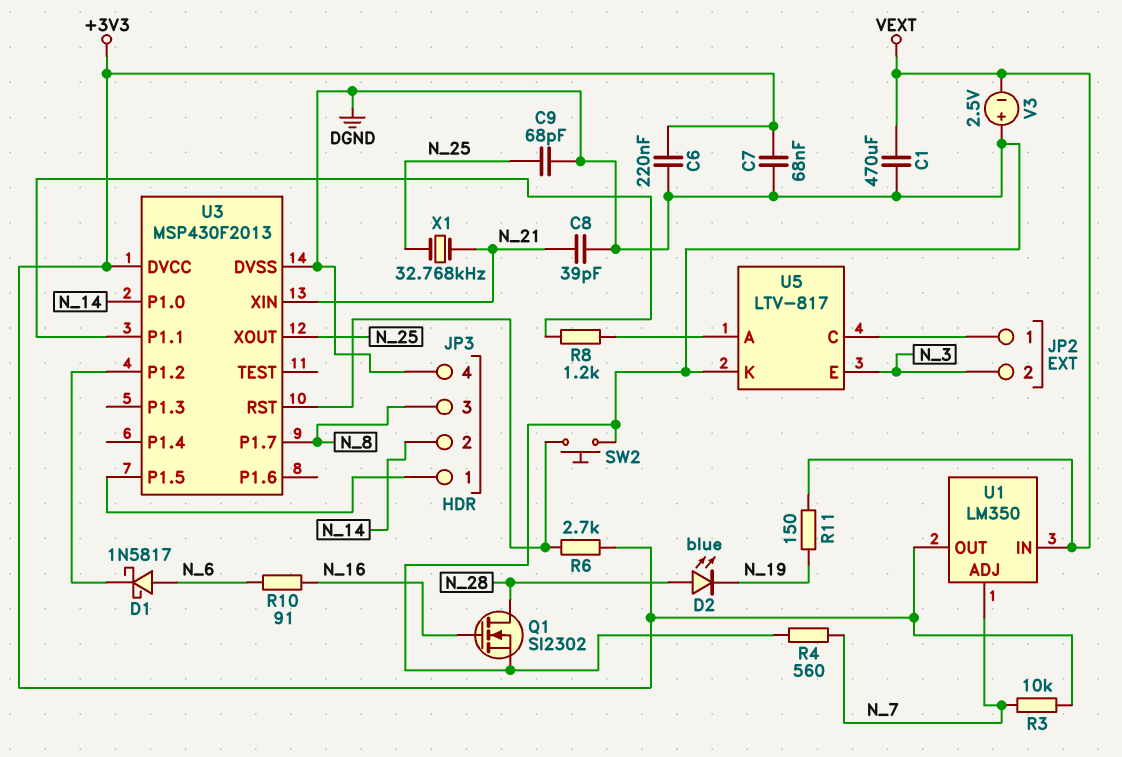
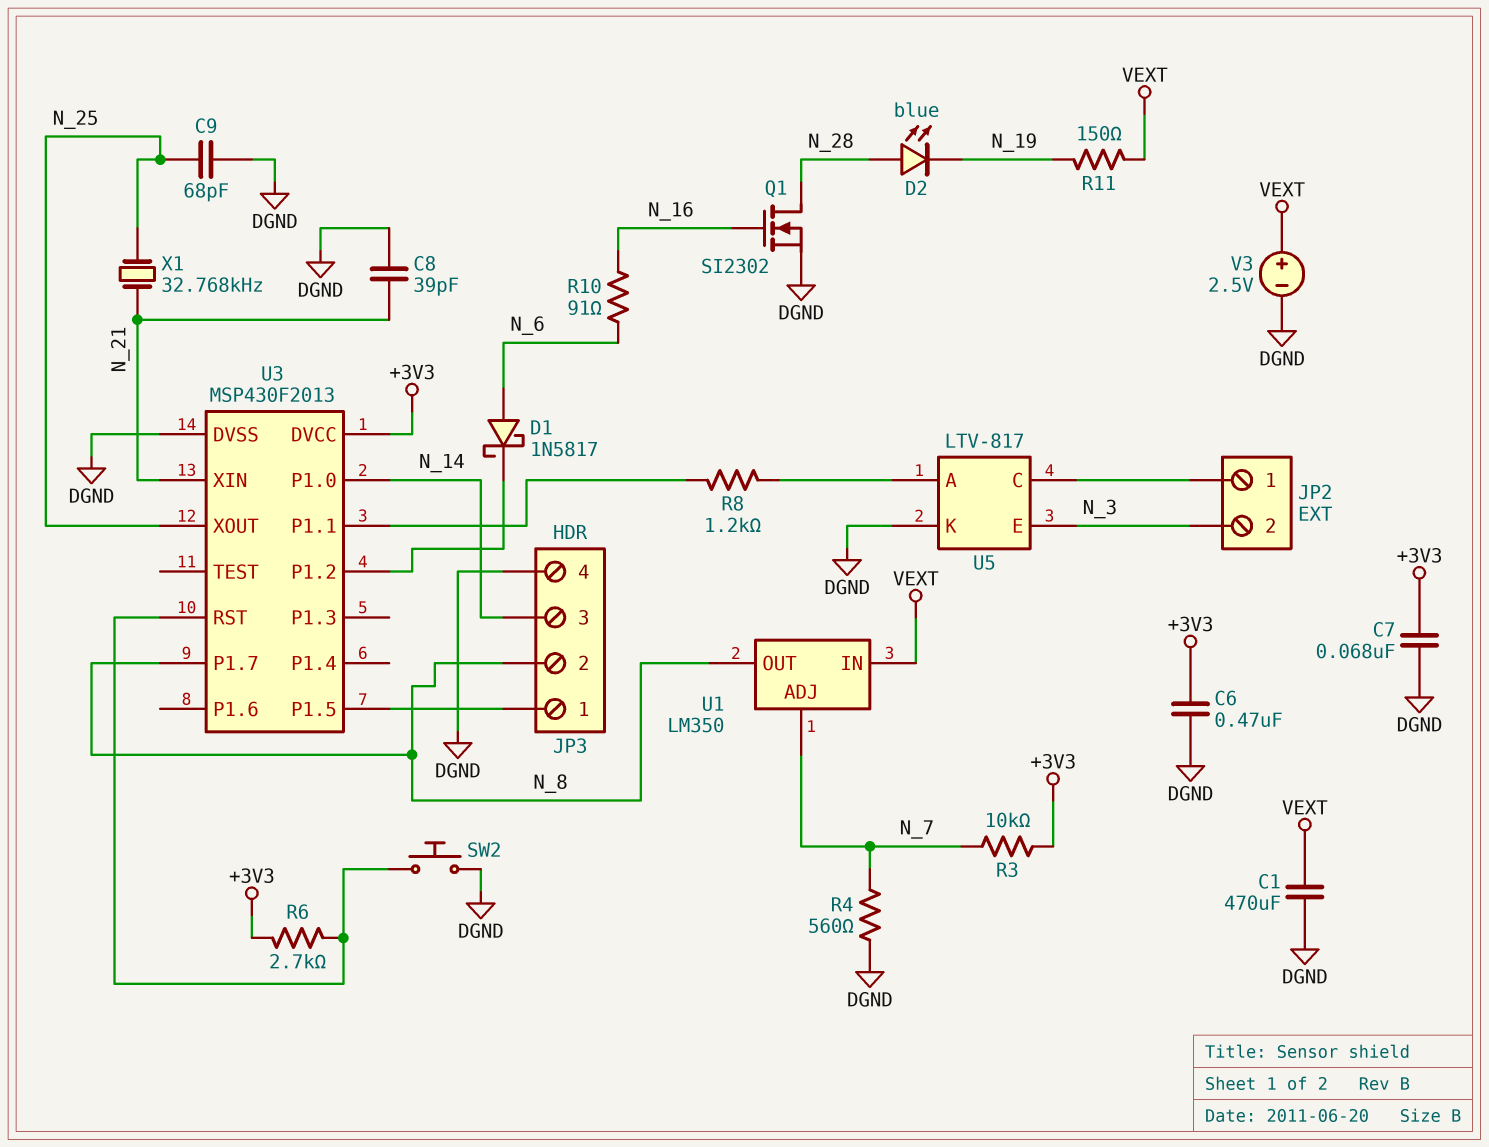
C6: 220nF (+3V3, DGND) -> 470nF (+3V3, DGND)
JP3 pin 2: N_14 -> N_8
JP3 pin 3: N_8 -> N_14
U1 pin OUT: +3V3 -> N_8
V3: 2.5V (plus DGND, minus VEXT) -> 2.5V (plus VEXT, minus DGND)

